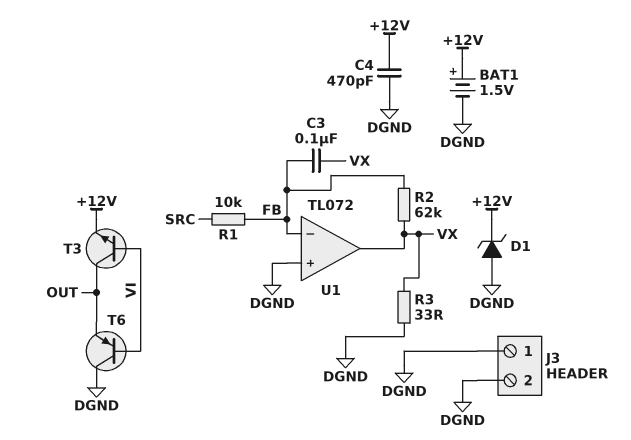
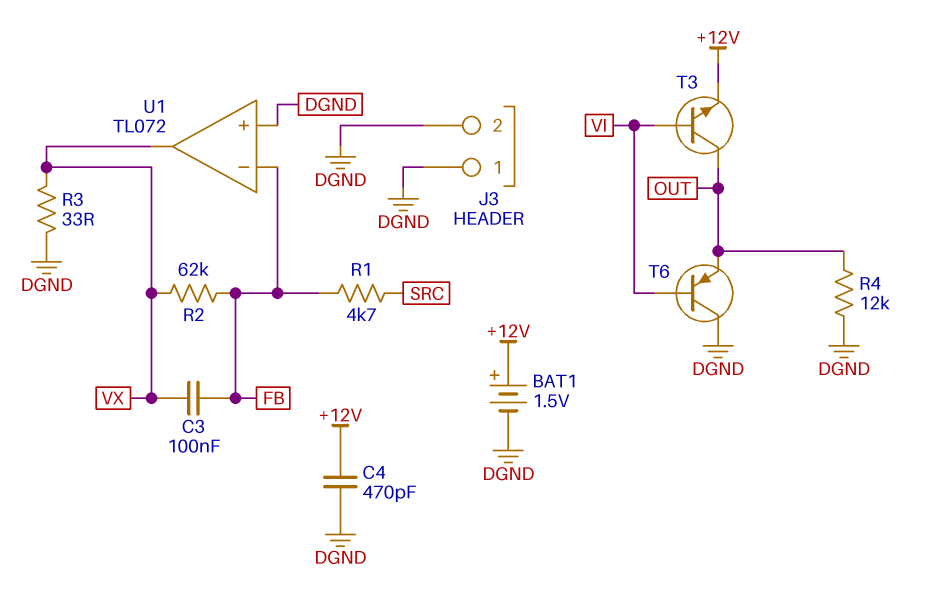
D1: zener (A DGND, K +12V) -> none
R1: 10k (FB, SRC) -> 4.7k (FB, SRC)
R4: none -> 12k (DGND, OUT)

